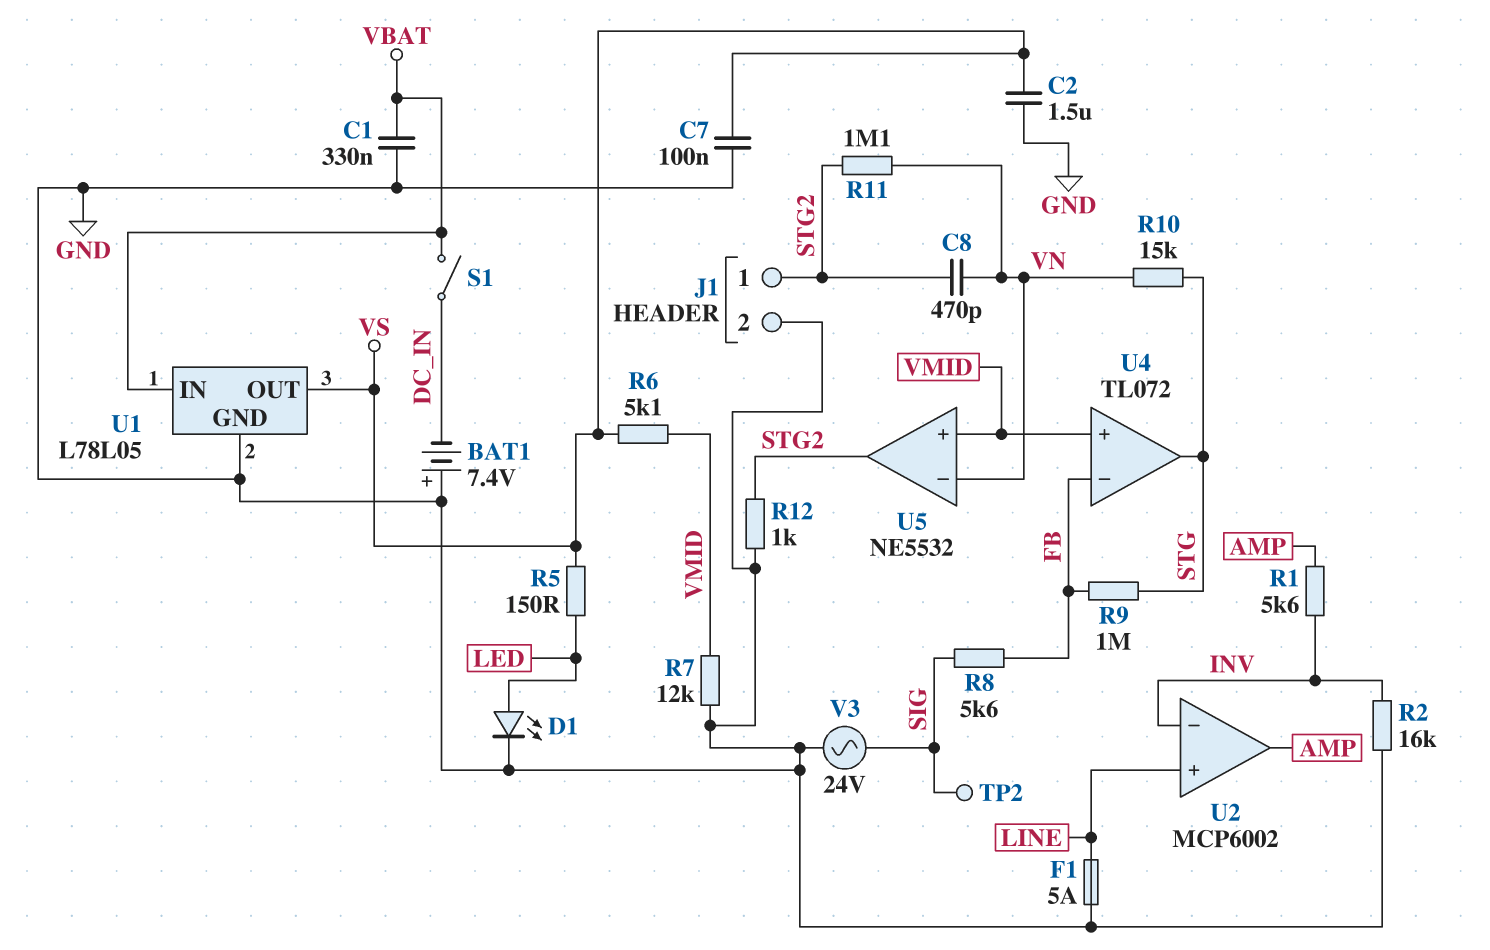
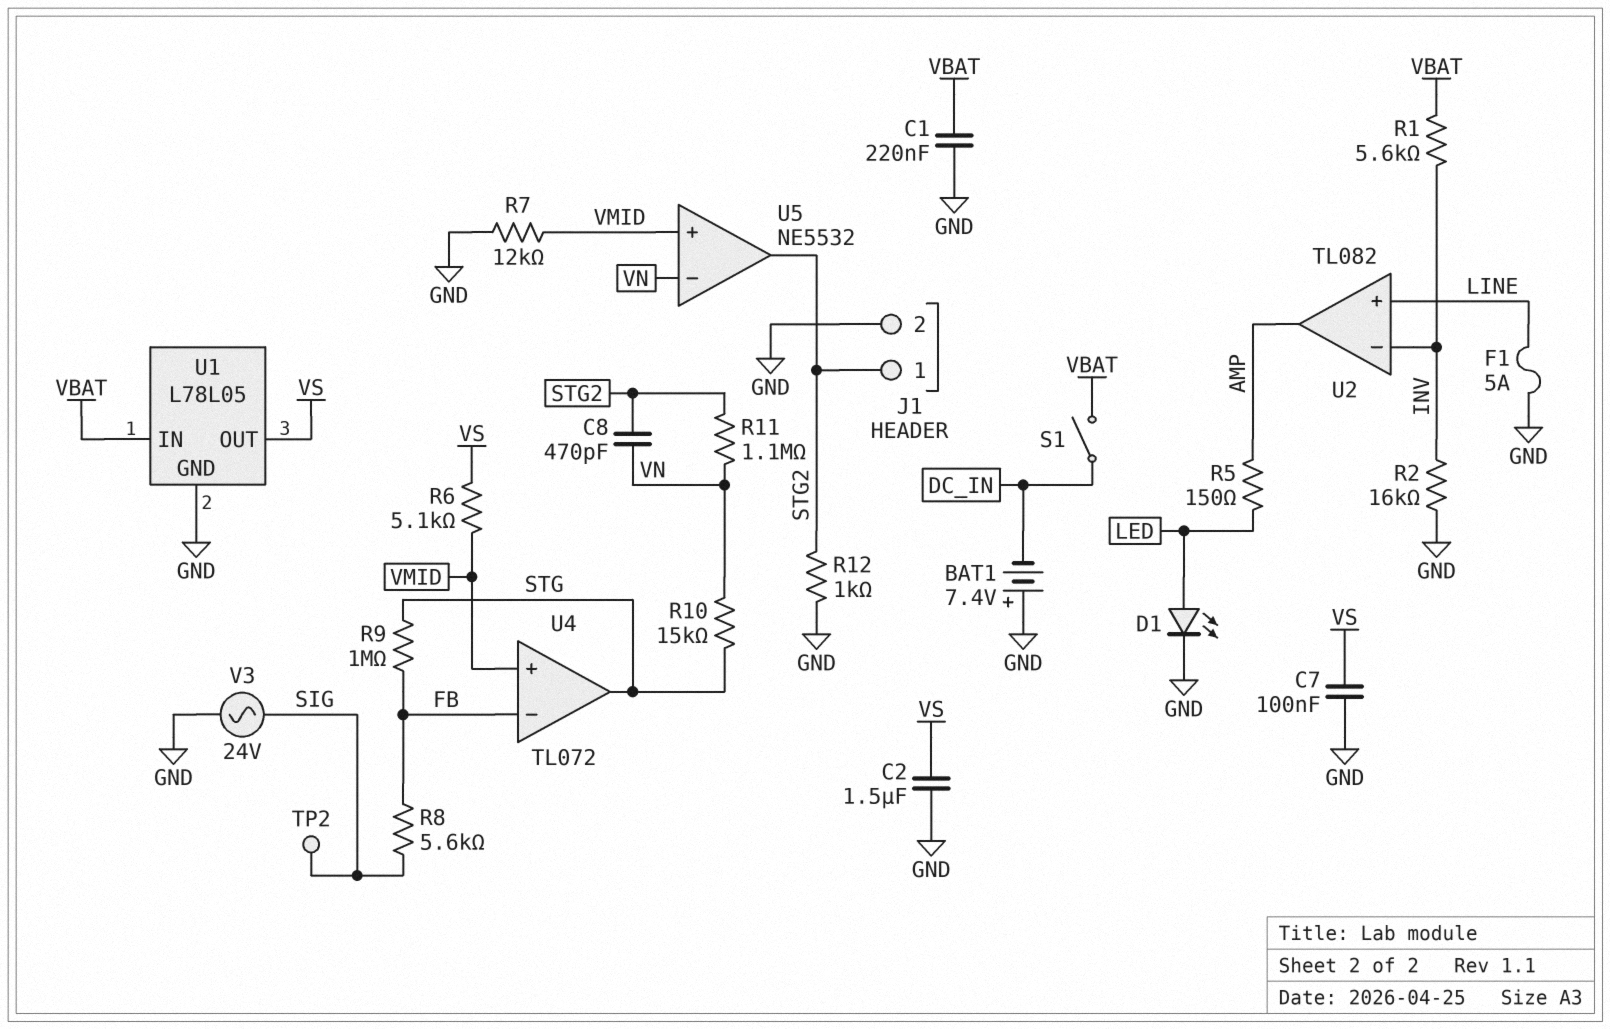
C1: 330nF (GND, VBAT) -> 220nF (GND, VBAT)
R1: 5.6k (AMP, INV) -> 5.6k (INV, VBAT)
R5: 150 (LED, VS) -> 150 (AMP, LED)
U2: MCP6002 -> TL082

